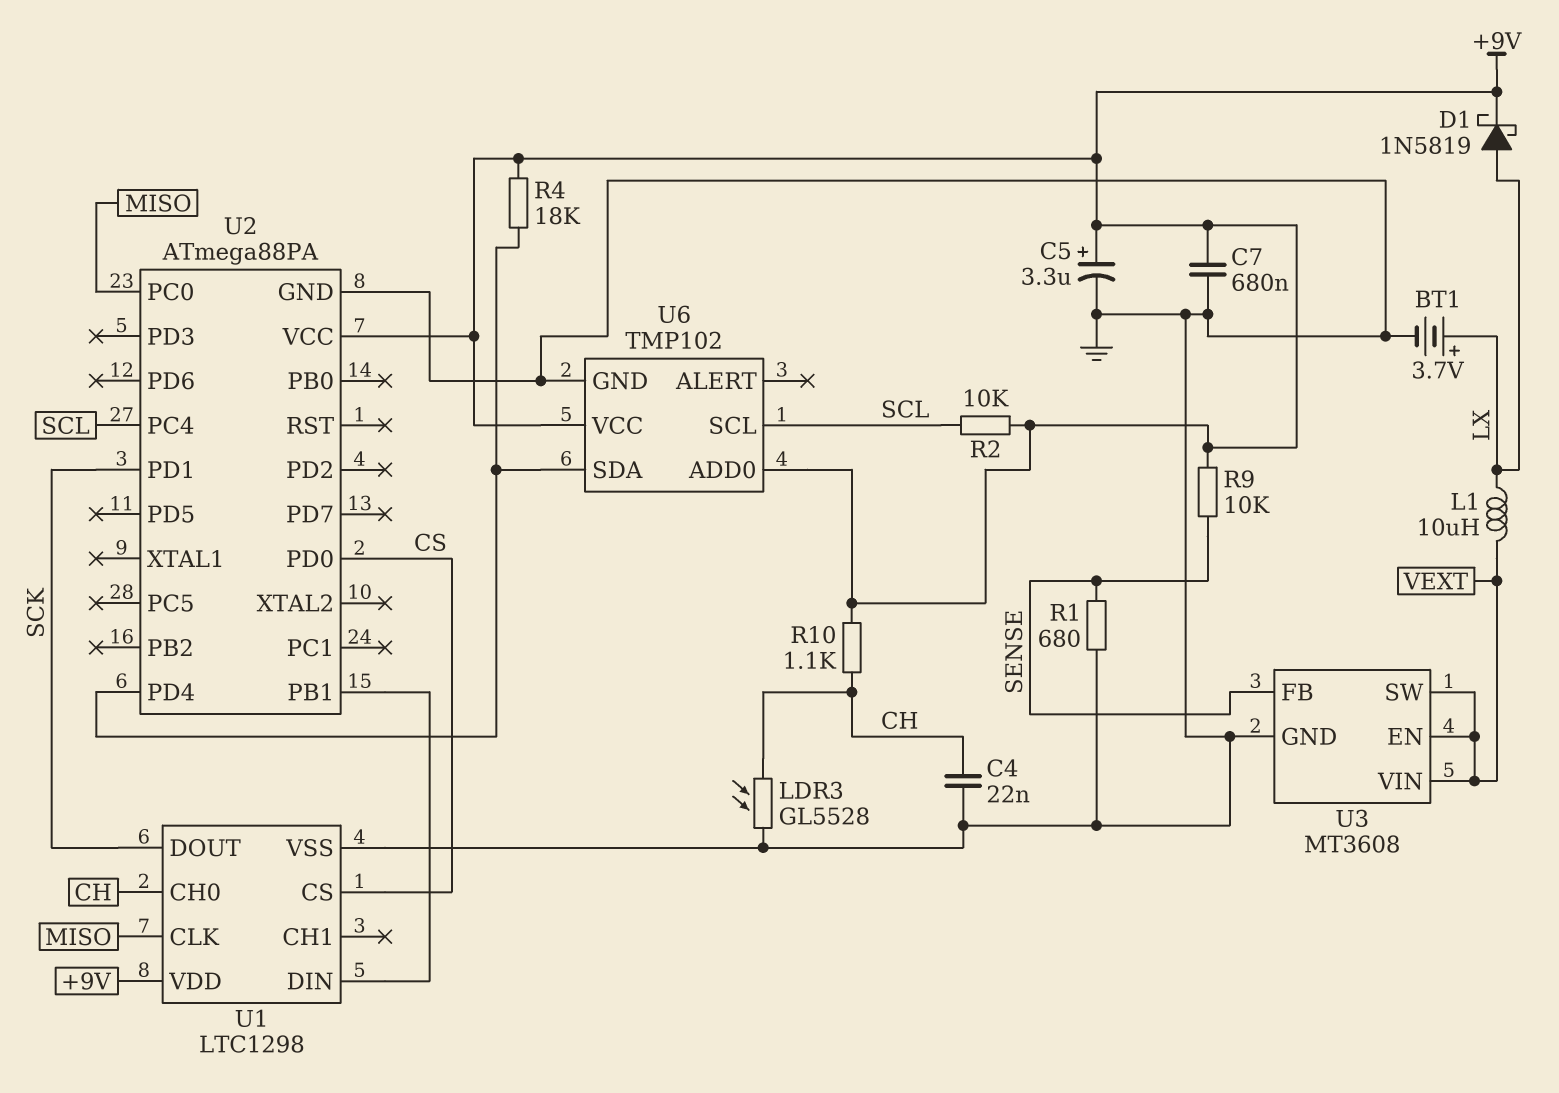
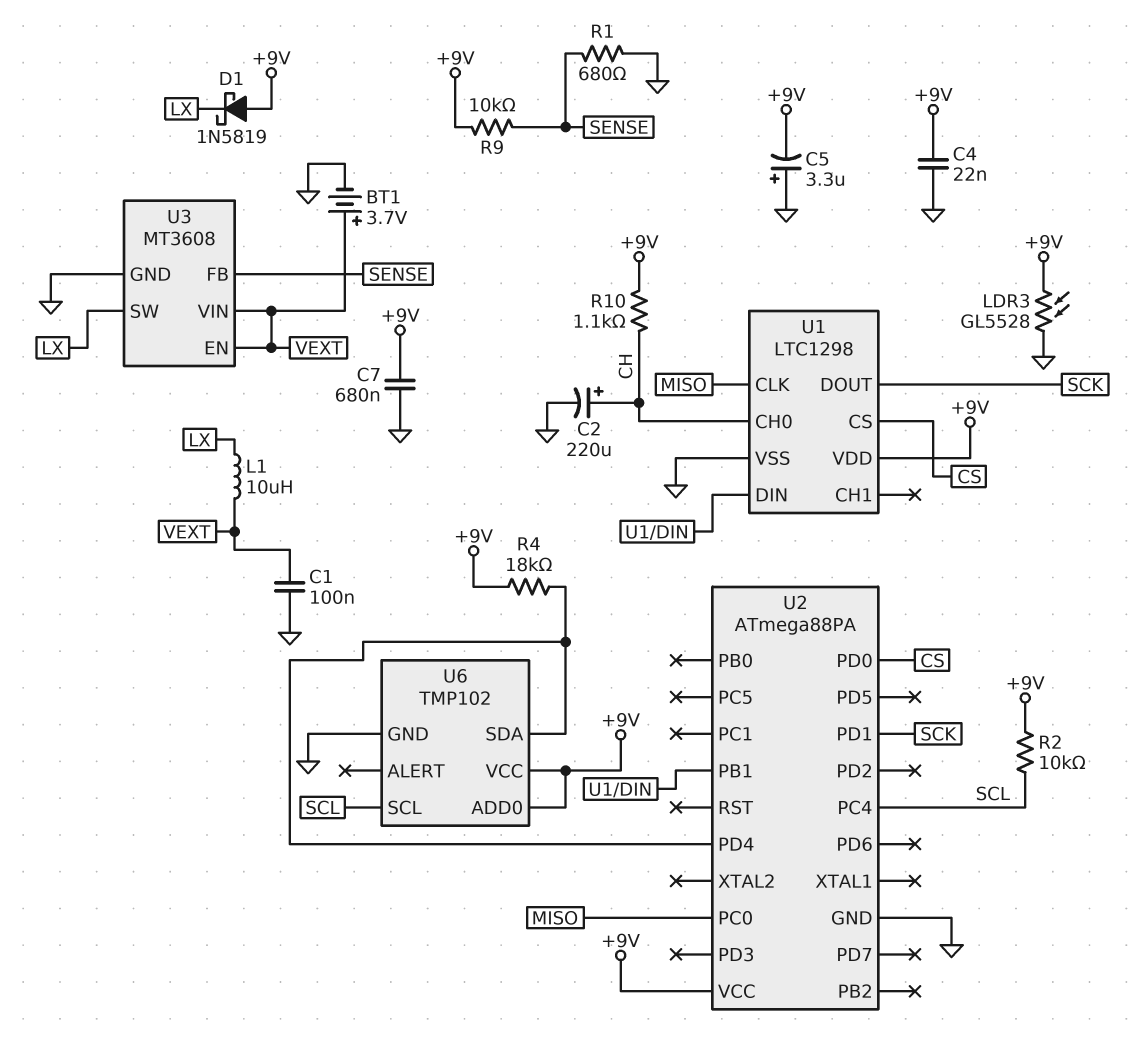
BT1: 3.7V (plus LX, minus GND) -> 3.7V (plus VEXT, minus GND)
C1: none -> 100nF (GND, VEXT)
C2: none -> 220uF (plus CH, minus GND)
C4: 22nF (CH, GND) -> 22nF (+9V, GND)
C5: 3.3uF (plus +9V, minus GND) -> 3.3uF (plus GND, minus +9V)
D1: schottky 1N5819 (A LX, K +9V) -> schottky 1N5819 (A +9V, K LX)
LDR3: GL5528 (CH, GND) -> GL5528 (+9V, GND)
U3 pin SW: VEXT -> LX

